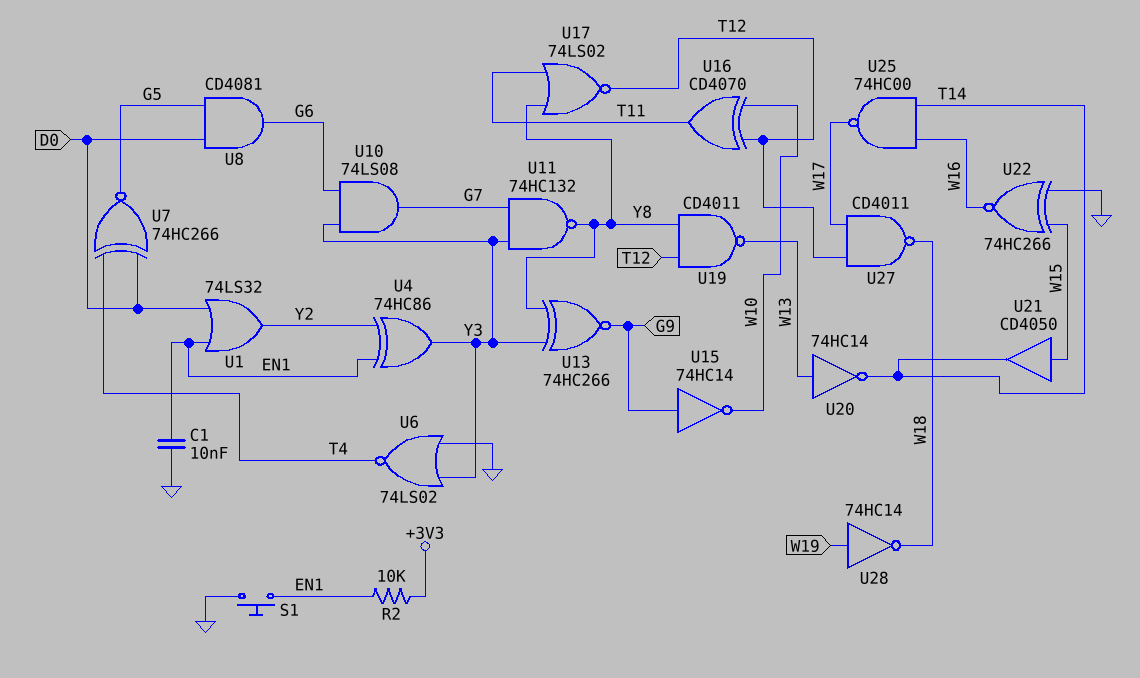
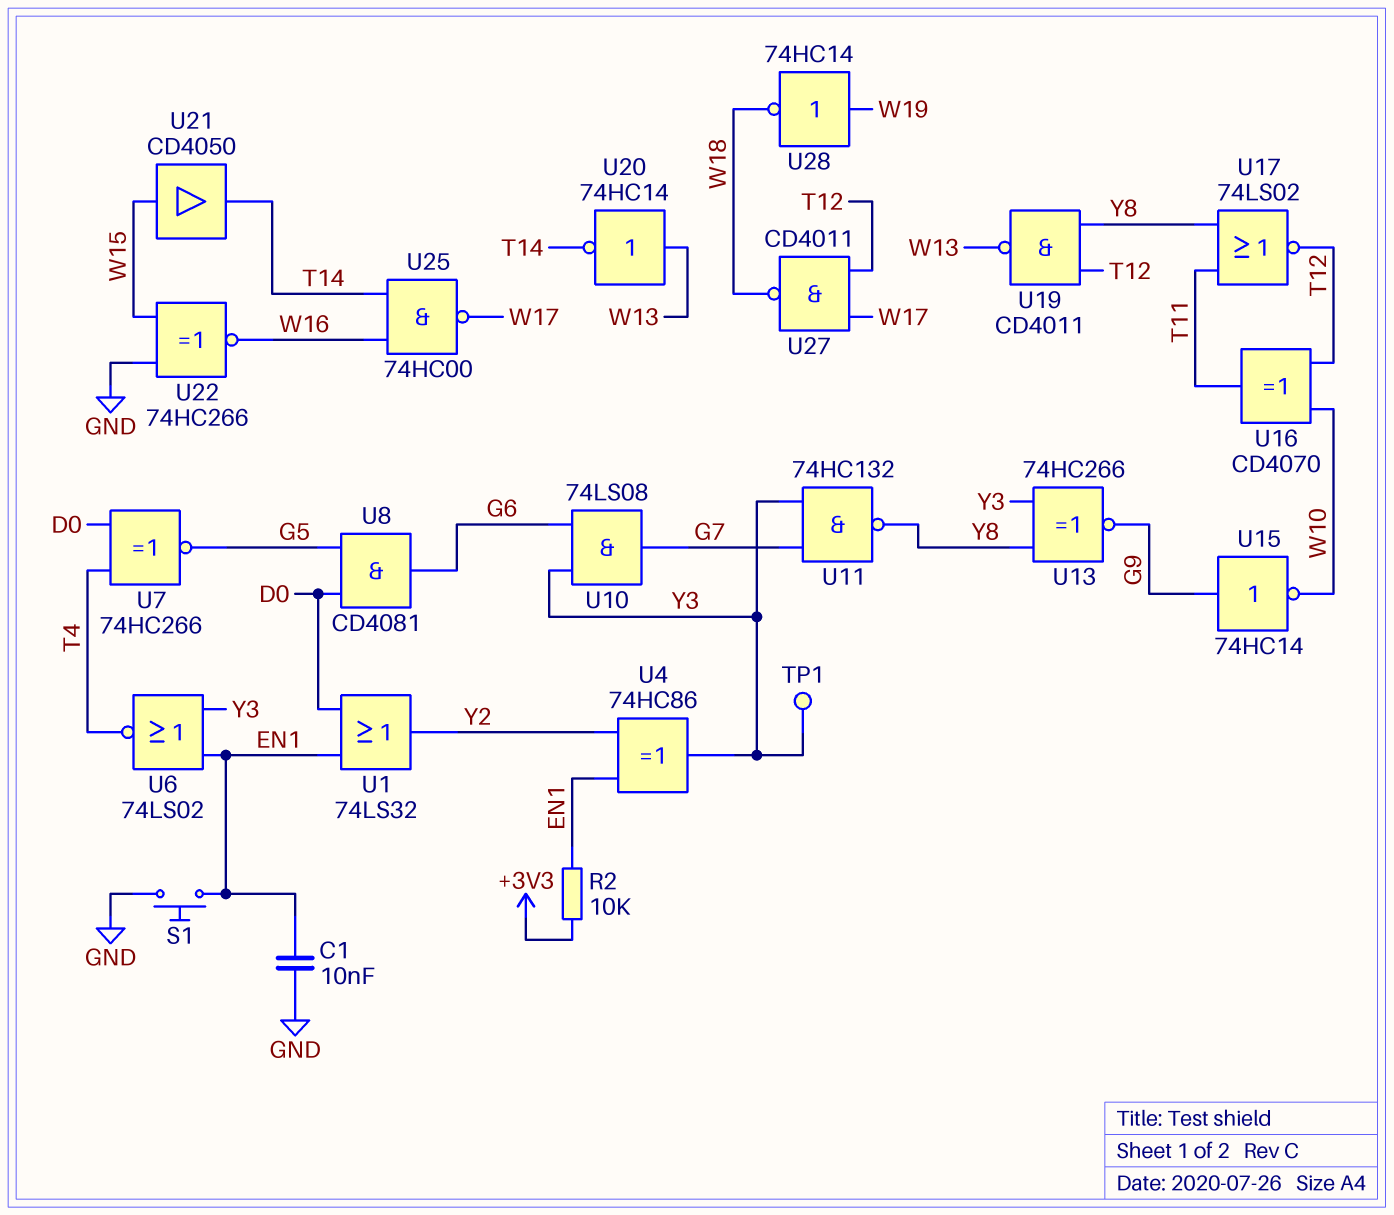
TP1: none -> test point (Y3)
U6: NOR 74LS02 (in GND, in Y3, out T4) -> NOR 74LS02 (in EN1, in Y3, out T4)

